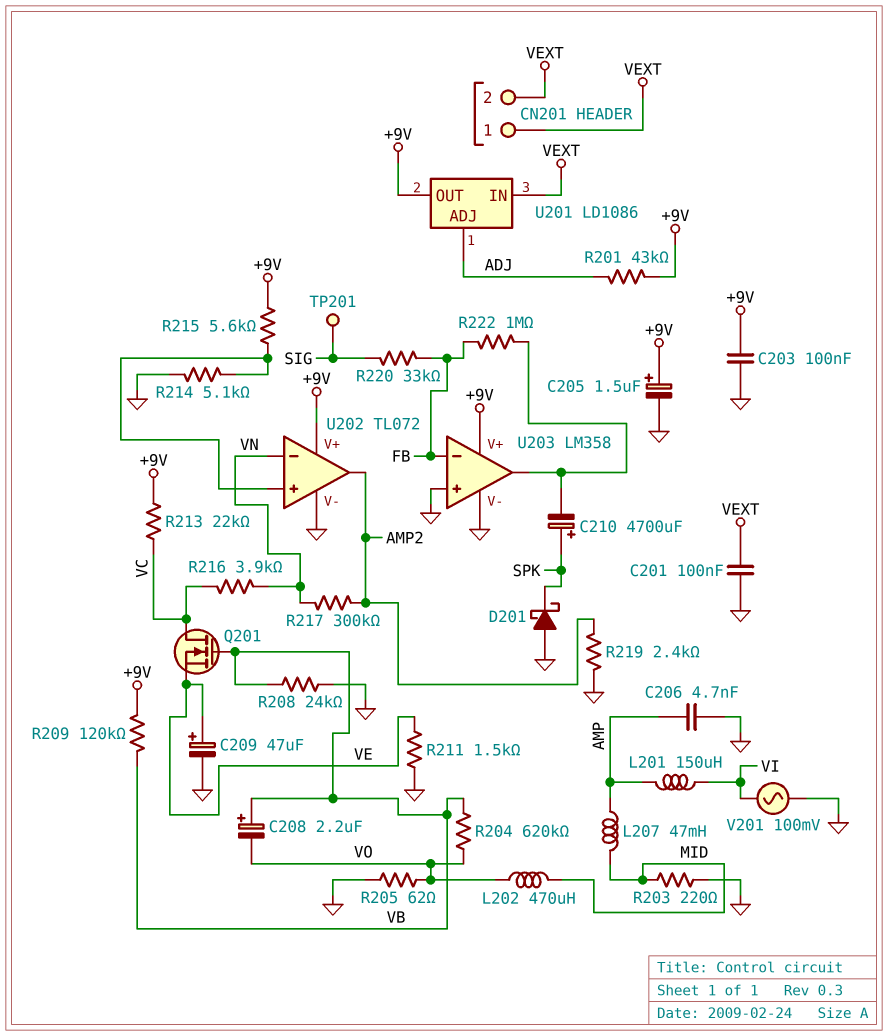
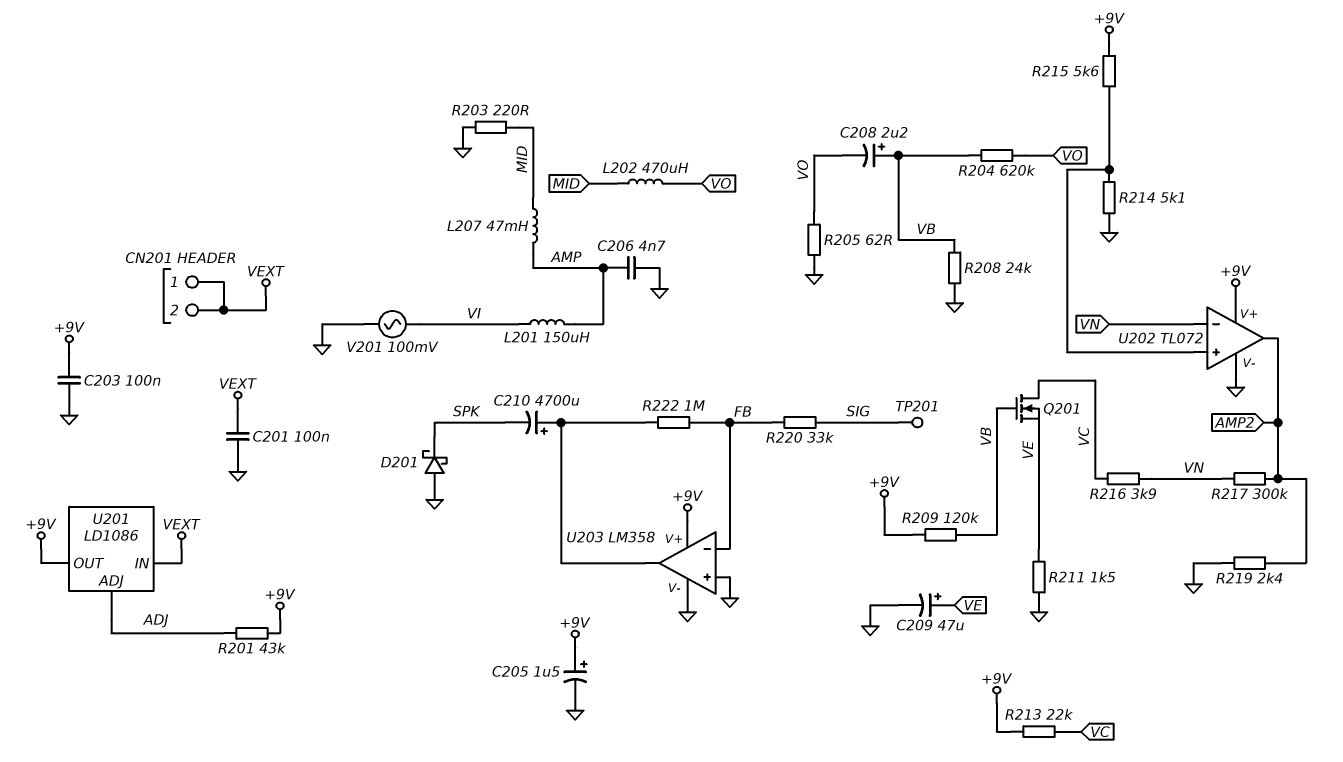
C210: 4700uF (plus SPK, minus U203/out) -> 4700uF (plus U203/out, minus SPK)

